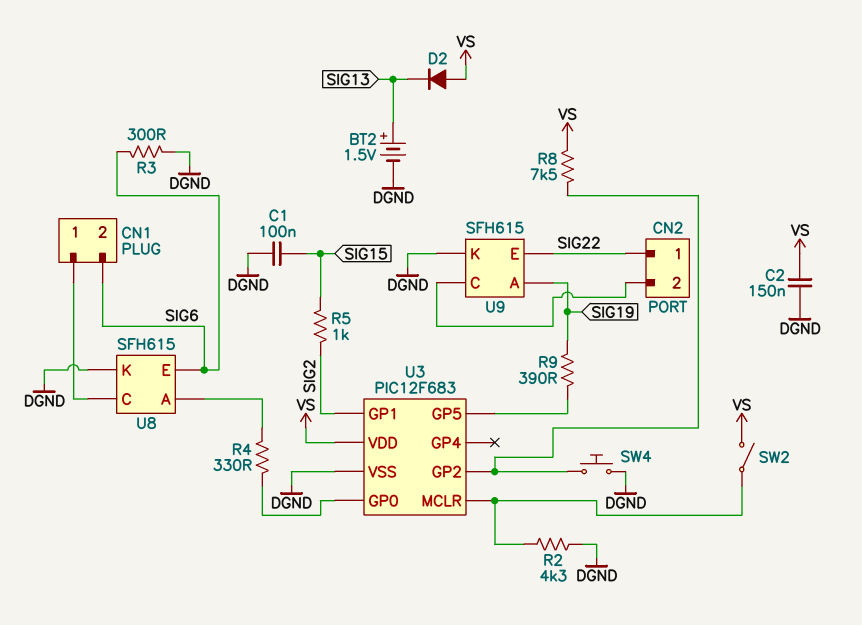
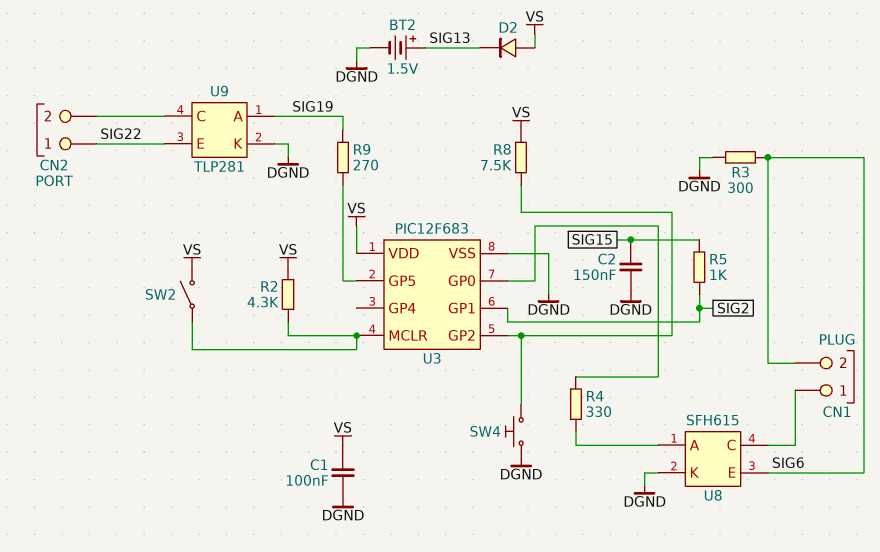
C1: 100nF (DGND, SIG15) -> 100nF (DGND, VS)
C2: 150nF (DGND, VS) -> 150nF (DGND, SIG15)
R2: 4.3k (DGND, U3/MCLR) -> 4.3k (U3/MCLR, VS)
R9: 390 (SIG19, U3/GP5) -> 270 (SIG19, U3/GP5)
U9: SFH615 -> TLP281

